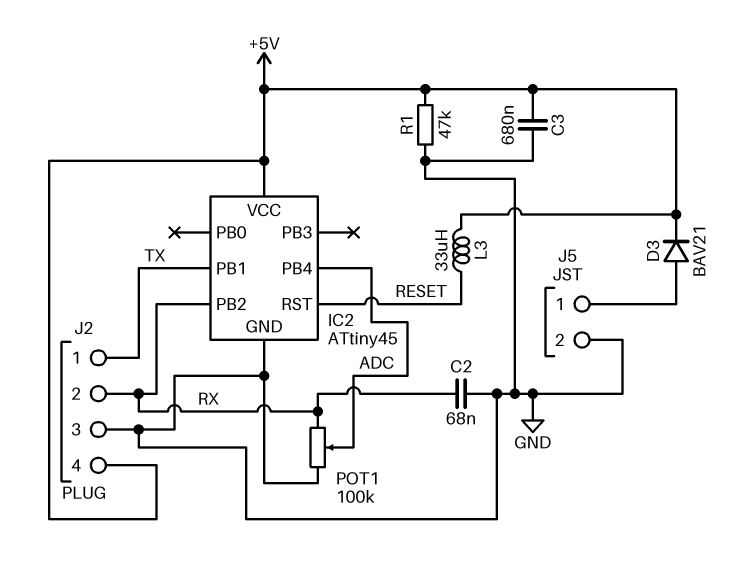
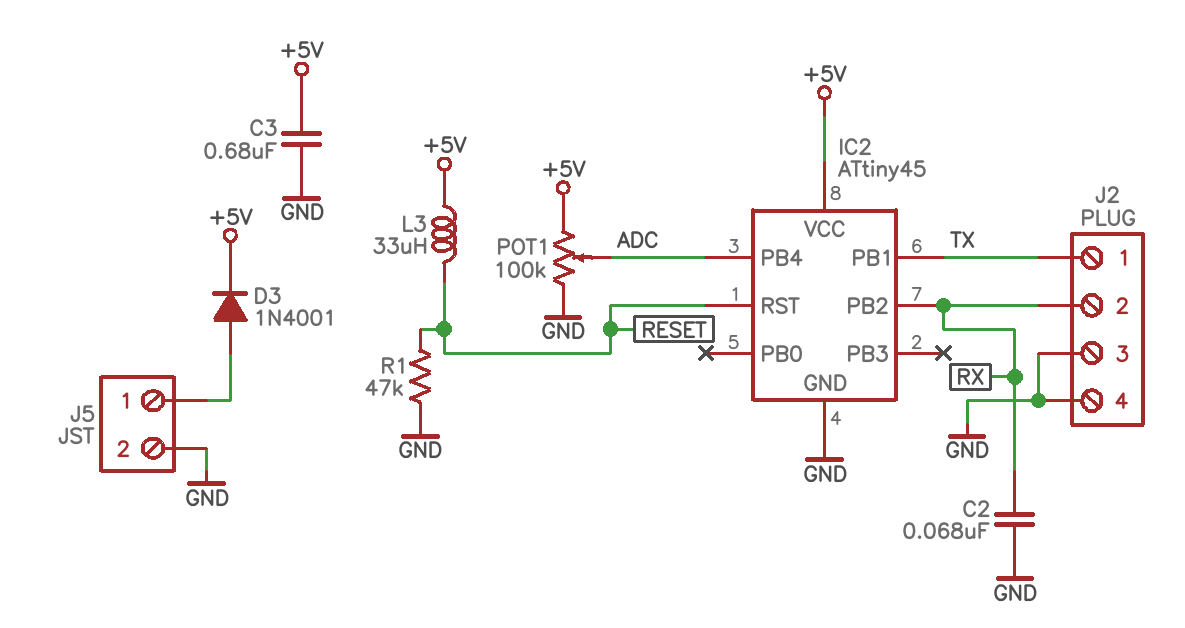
D3: diode BAV21 (A J5/1, K +5V) -> diode 1N4001 (A J5/1, K +5V)
J2 pin 4: +5V -> GND
POT1: 100k (GND, RX, wiper ADC) -> 100k (+5V, GND, wiper ADC)
R1: 47k (+5V, GND) -> 47k (GND, RESET)

